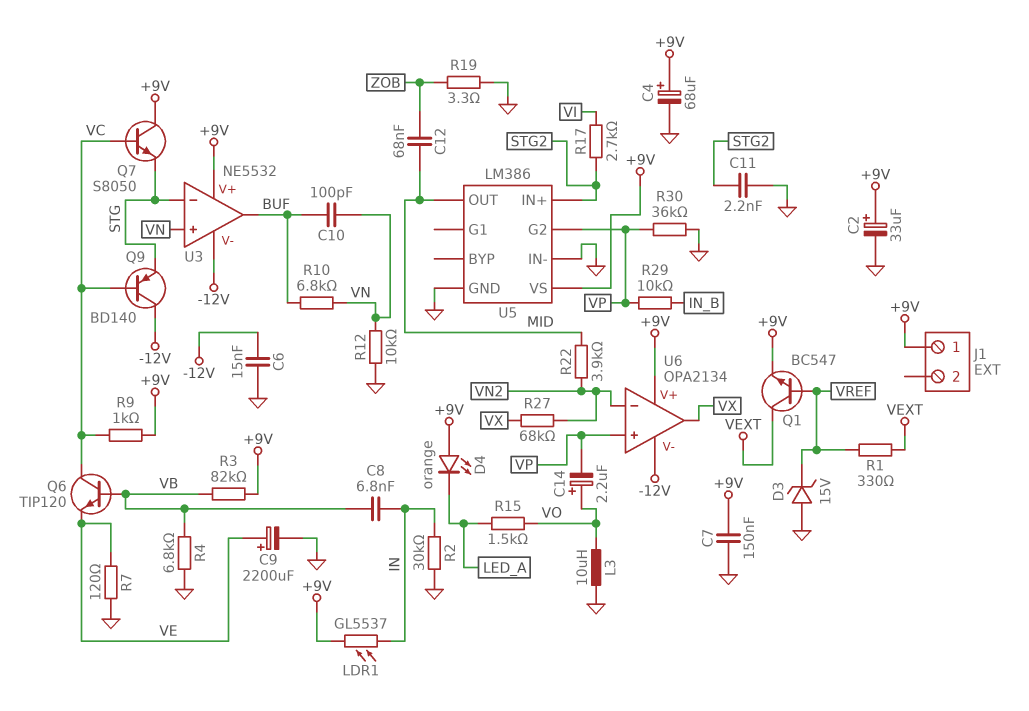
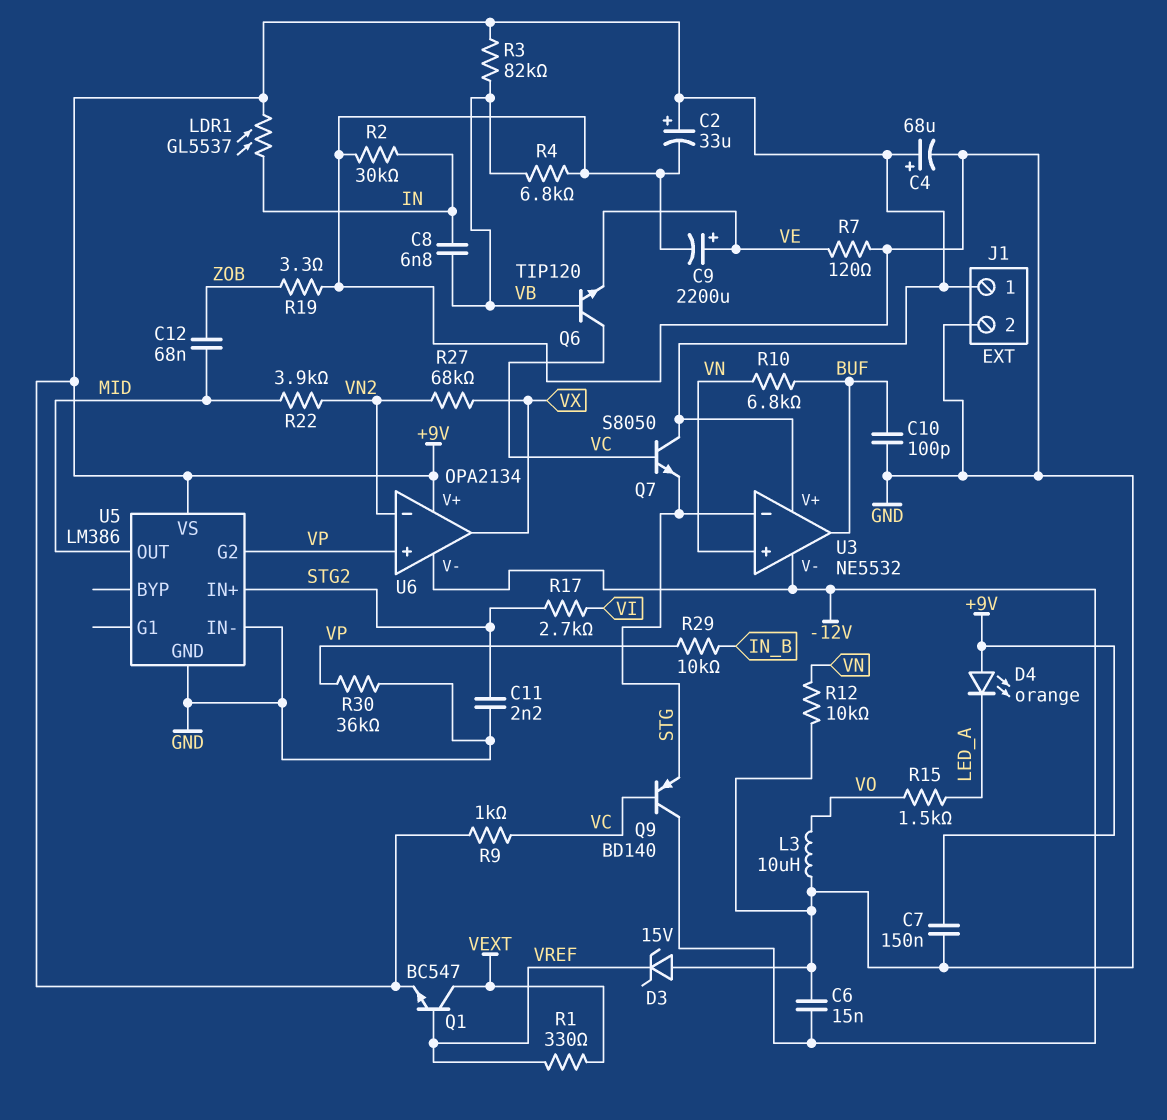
C10: 100pF (BUF, VN) -> 100pF (BUF, GND)
C14: 2.2uF (plus VO, minus VP) -> none
J1 pin 2: none -> GND

